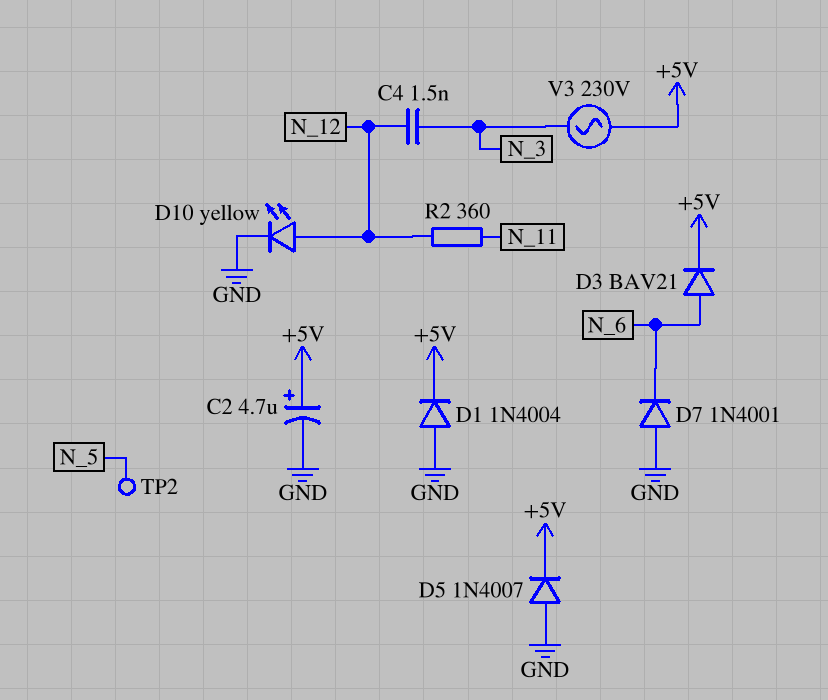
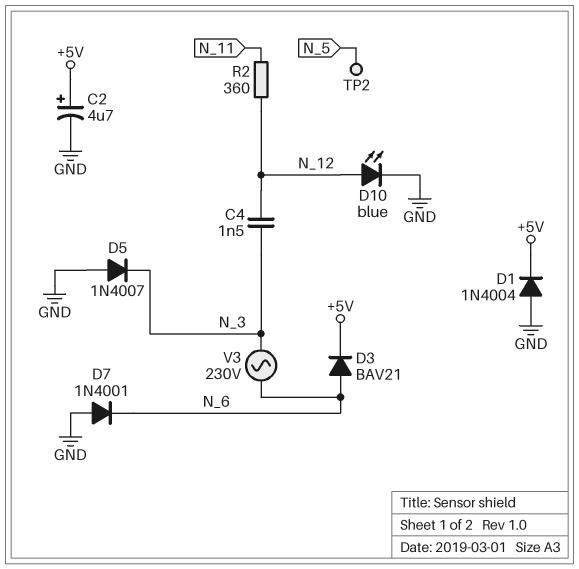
D5: diode 1N4007 (A GND, K +5V) -> diode 1N4007 (A GND, K N_3)
D10: LED yellow (A N_12, K GND) -> LED blue (A N_12, K GND)
V3: AC 230V (+5V, N_3) -> AC 230V (N_3, N_6)

